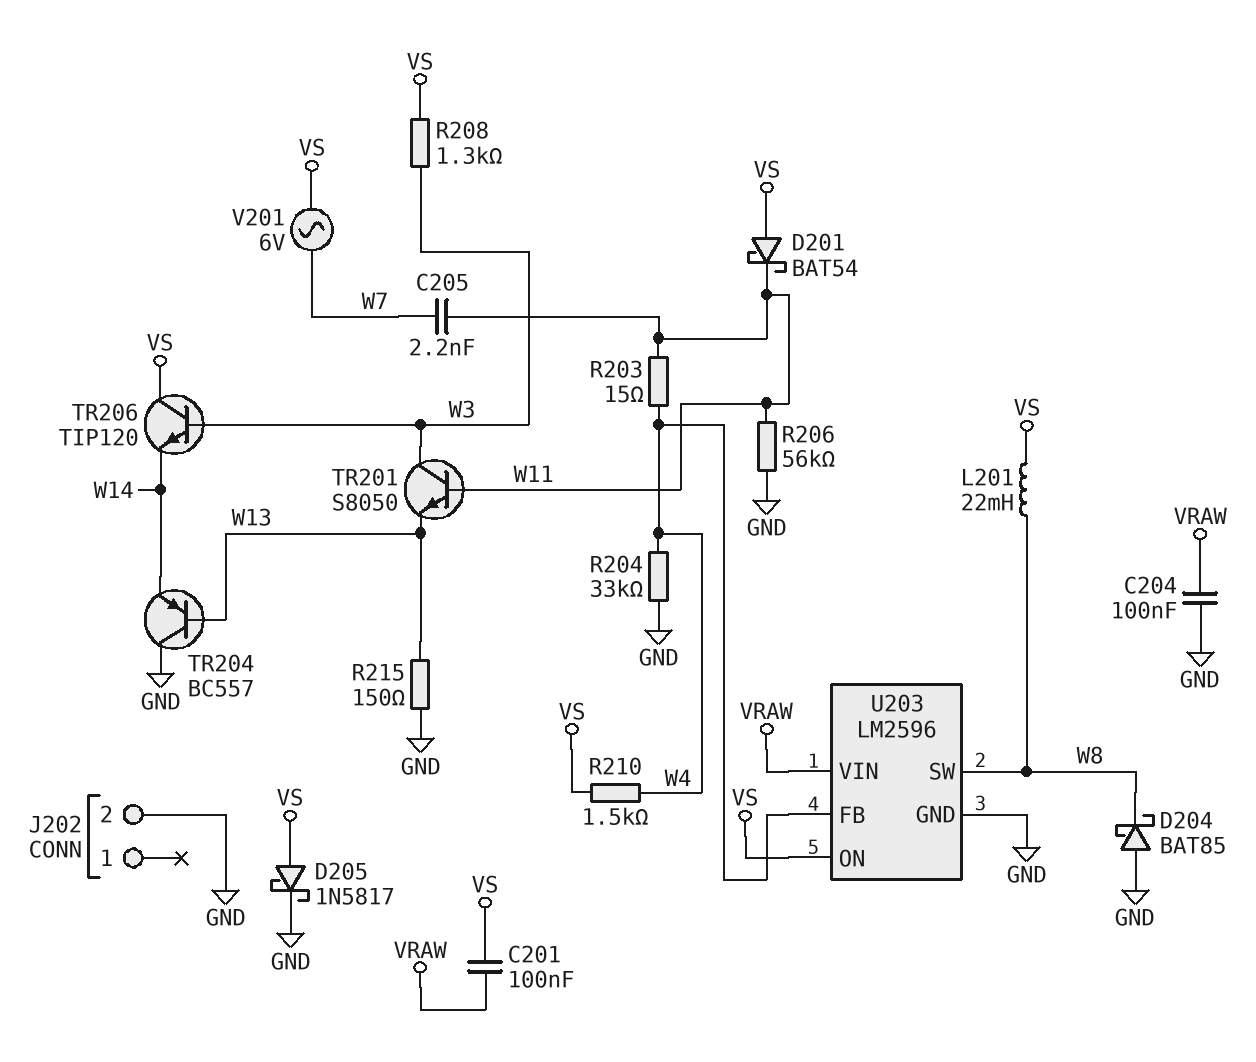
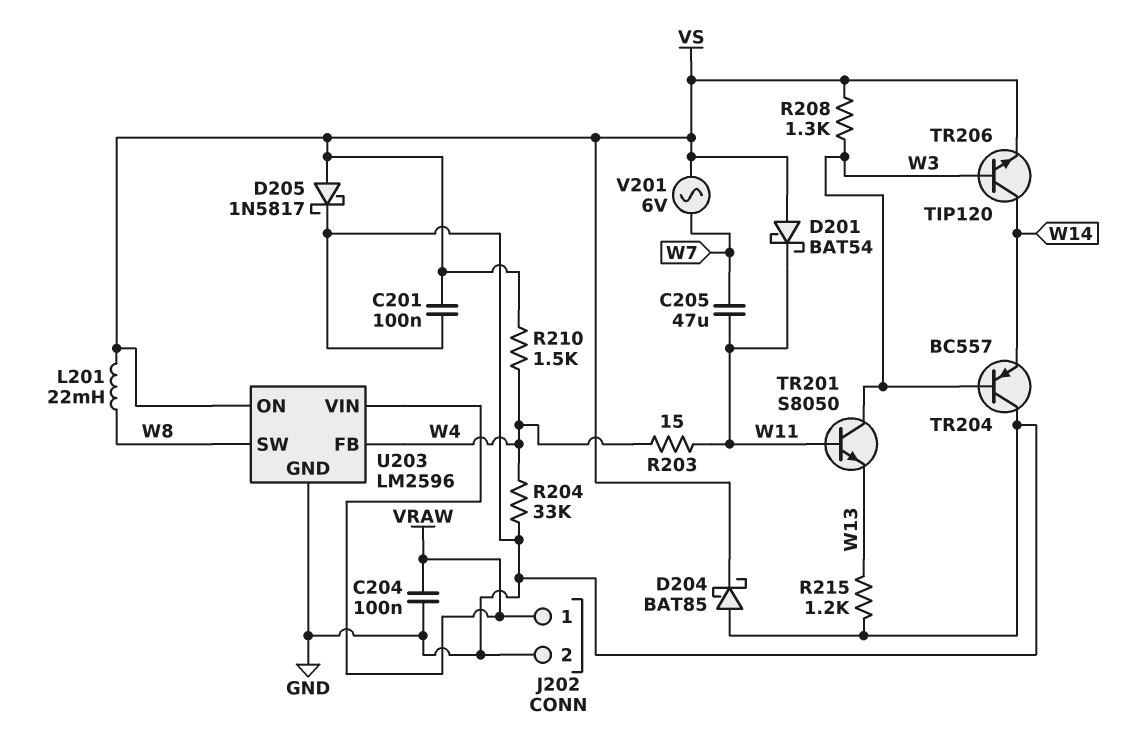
C201: 100nF (VRAW, VS) -> 100nF (GND, VS)
C205: 2.2nF (W7, W11) -> 47uF (W7, W11)
D204: schottky BAT85 (A GND, K W8) -> schottky BAT85 (A GND, K VS)
J202 pin 1: none -> VRAW
R206: 56k (GND, W11) -> none
R215: 150 (GND, W13) -> 1.2k (GND, W13)
TR204: PNP BC557 (B W13, C GND, E W14) -> PNP BC557 (B W3, C GND, E W14)
TR206: NPN TIP120 (B W3, C VS, E W14) -> NPN TIP120 (B W3, C W14, E VS)

